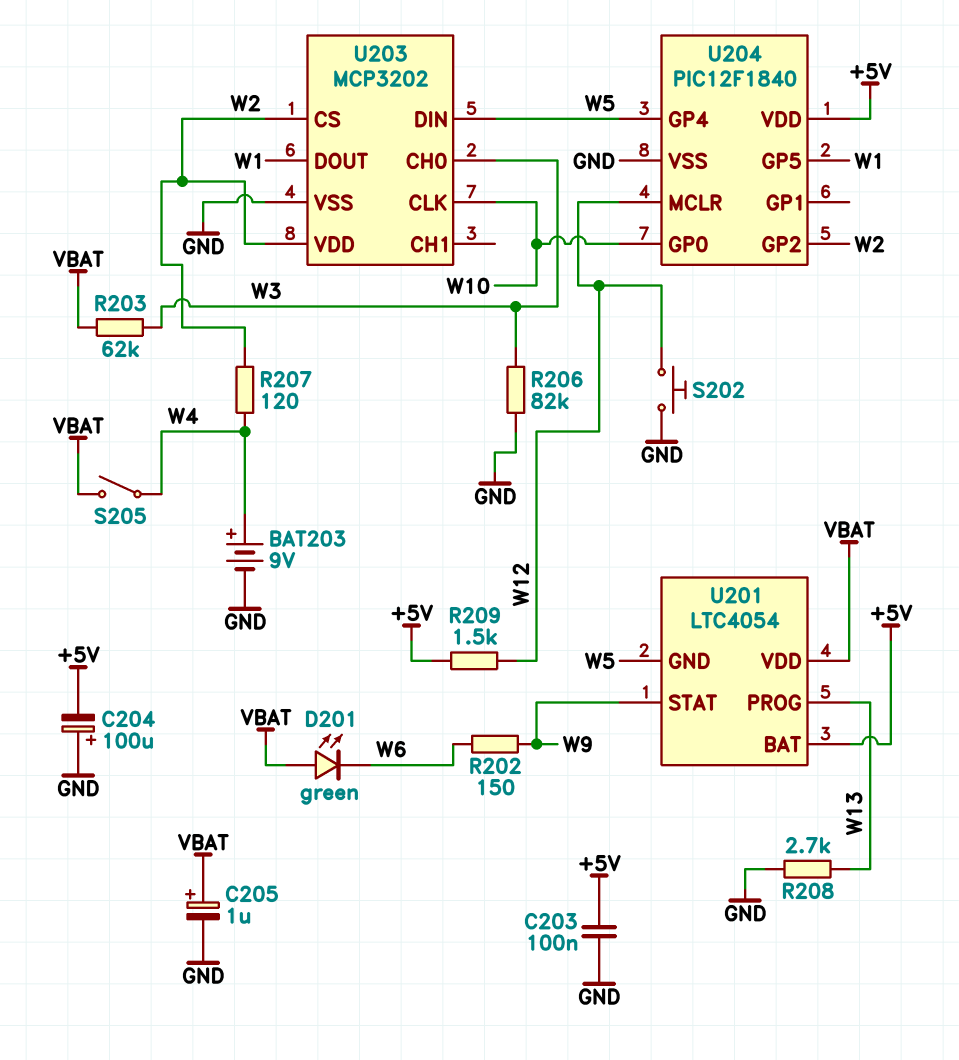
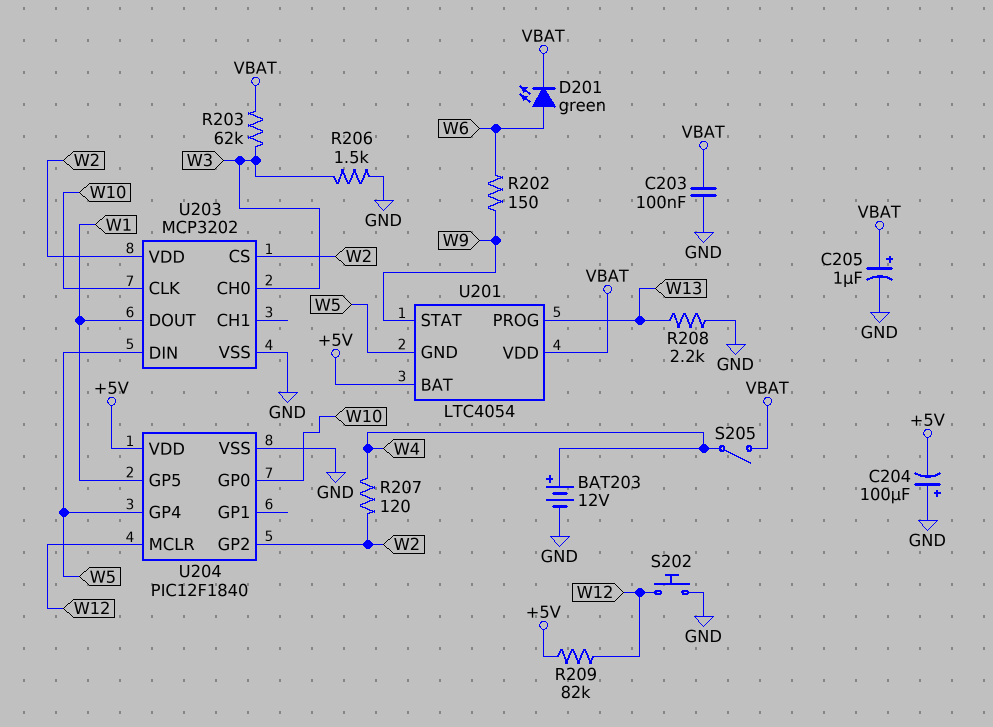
BAT203: 9V (plus W4, minus GND) -> 12V (plus W4, minus GND)
C203: 100nF (+5V, GND) -> 100nF (GND, VBAT)
D201: LED green (A VBAT, K W6) -> LED green (A W6, K VBAT)
R206: 82k (GND, W3) -> 1.5k (GND, W3)
R208: 2.7k (GND, W13) -> 2.2k (GND, W13)
R209: 1.5k (+5V, W12) -> 82k (+5V, W12)

